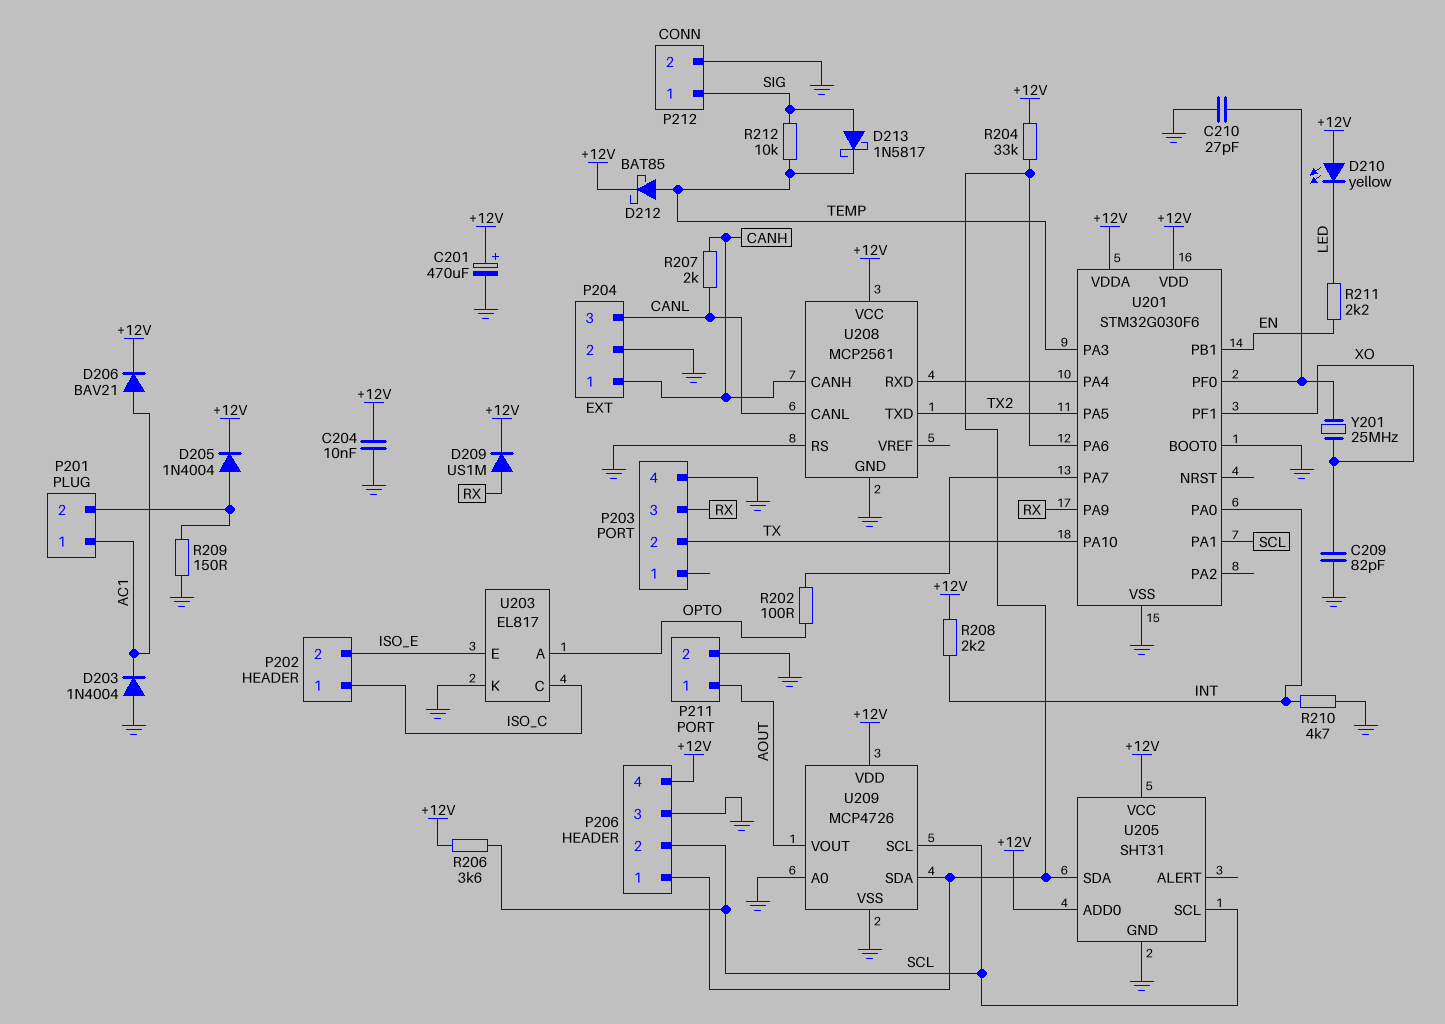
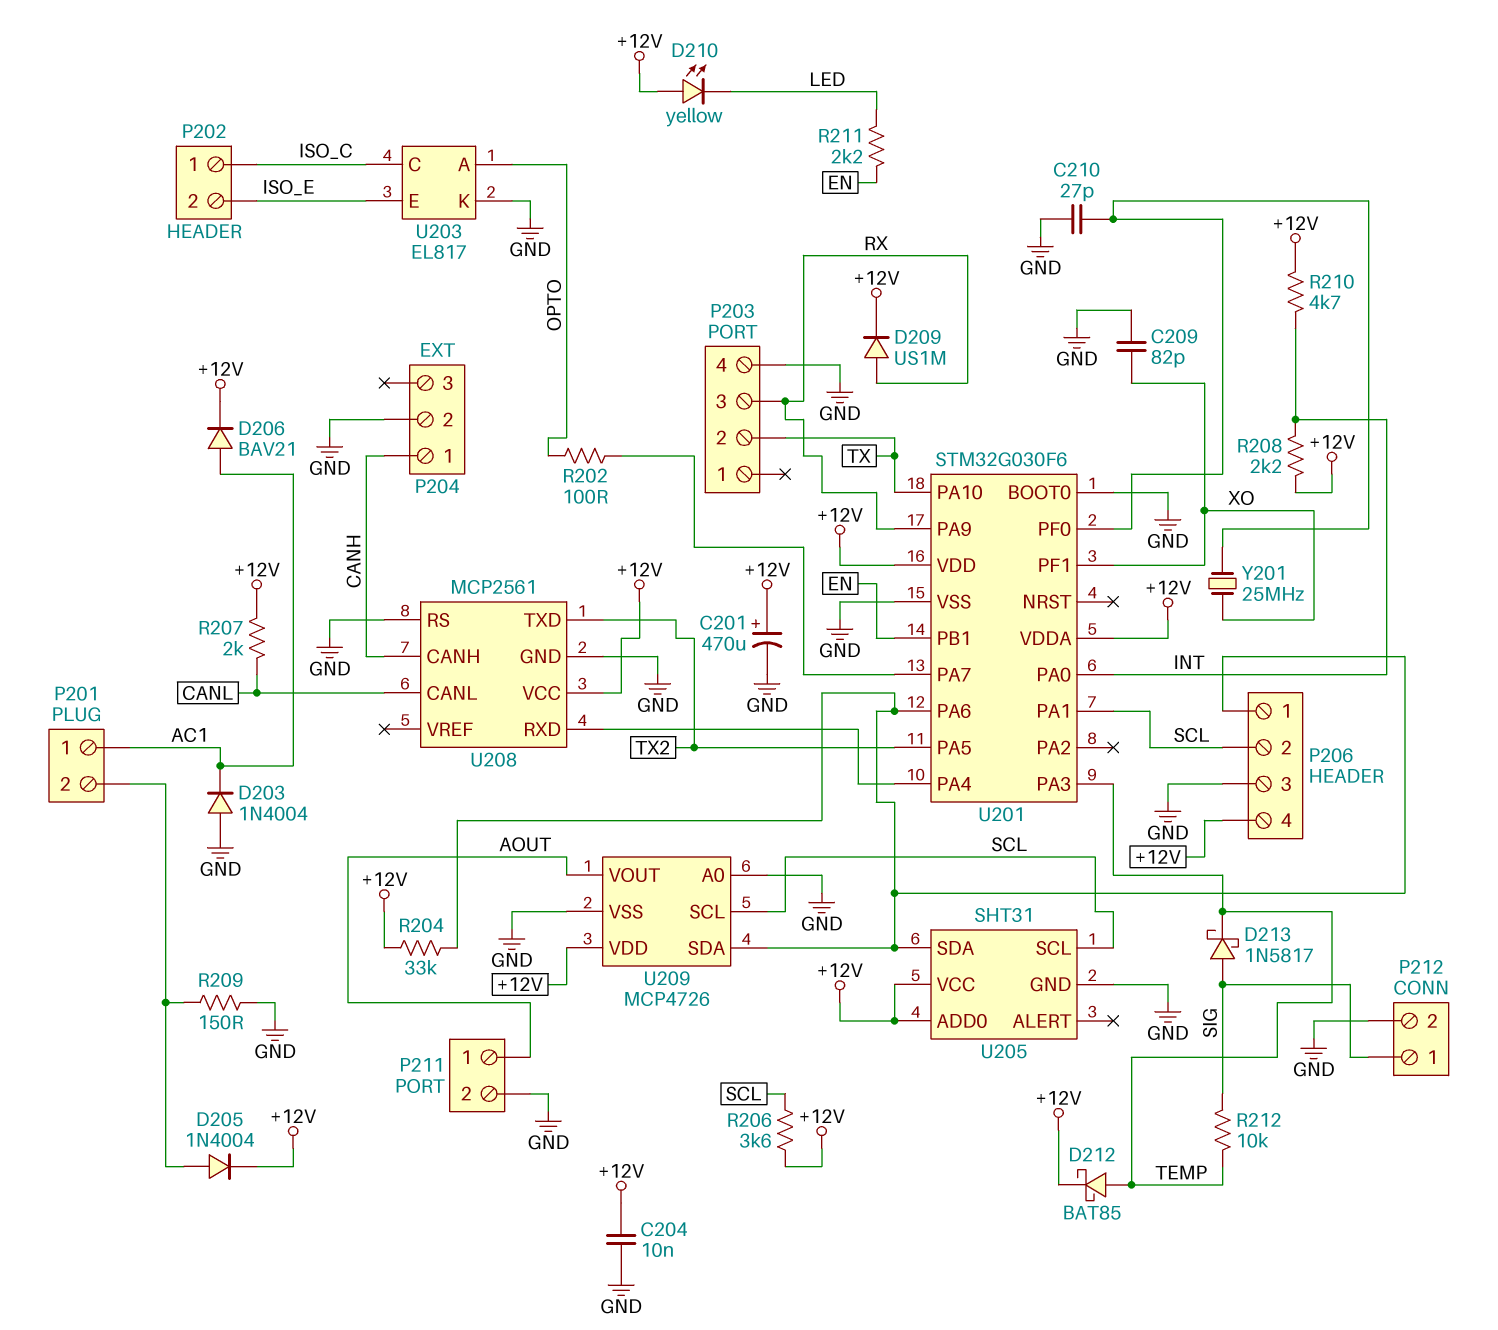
P204 pin 3: CANL -> none
R207: 2k (CANH, CANL) -> 2k (+12V, CANL)
R210: 4.7k (GND, INT) -> 4.7k (+12V, INT)

